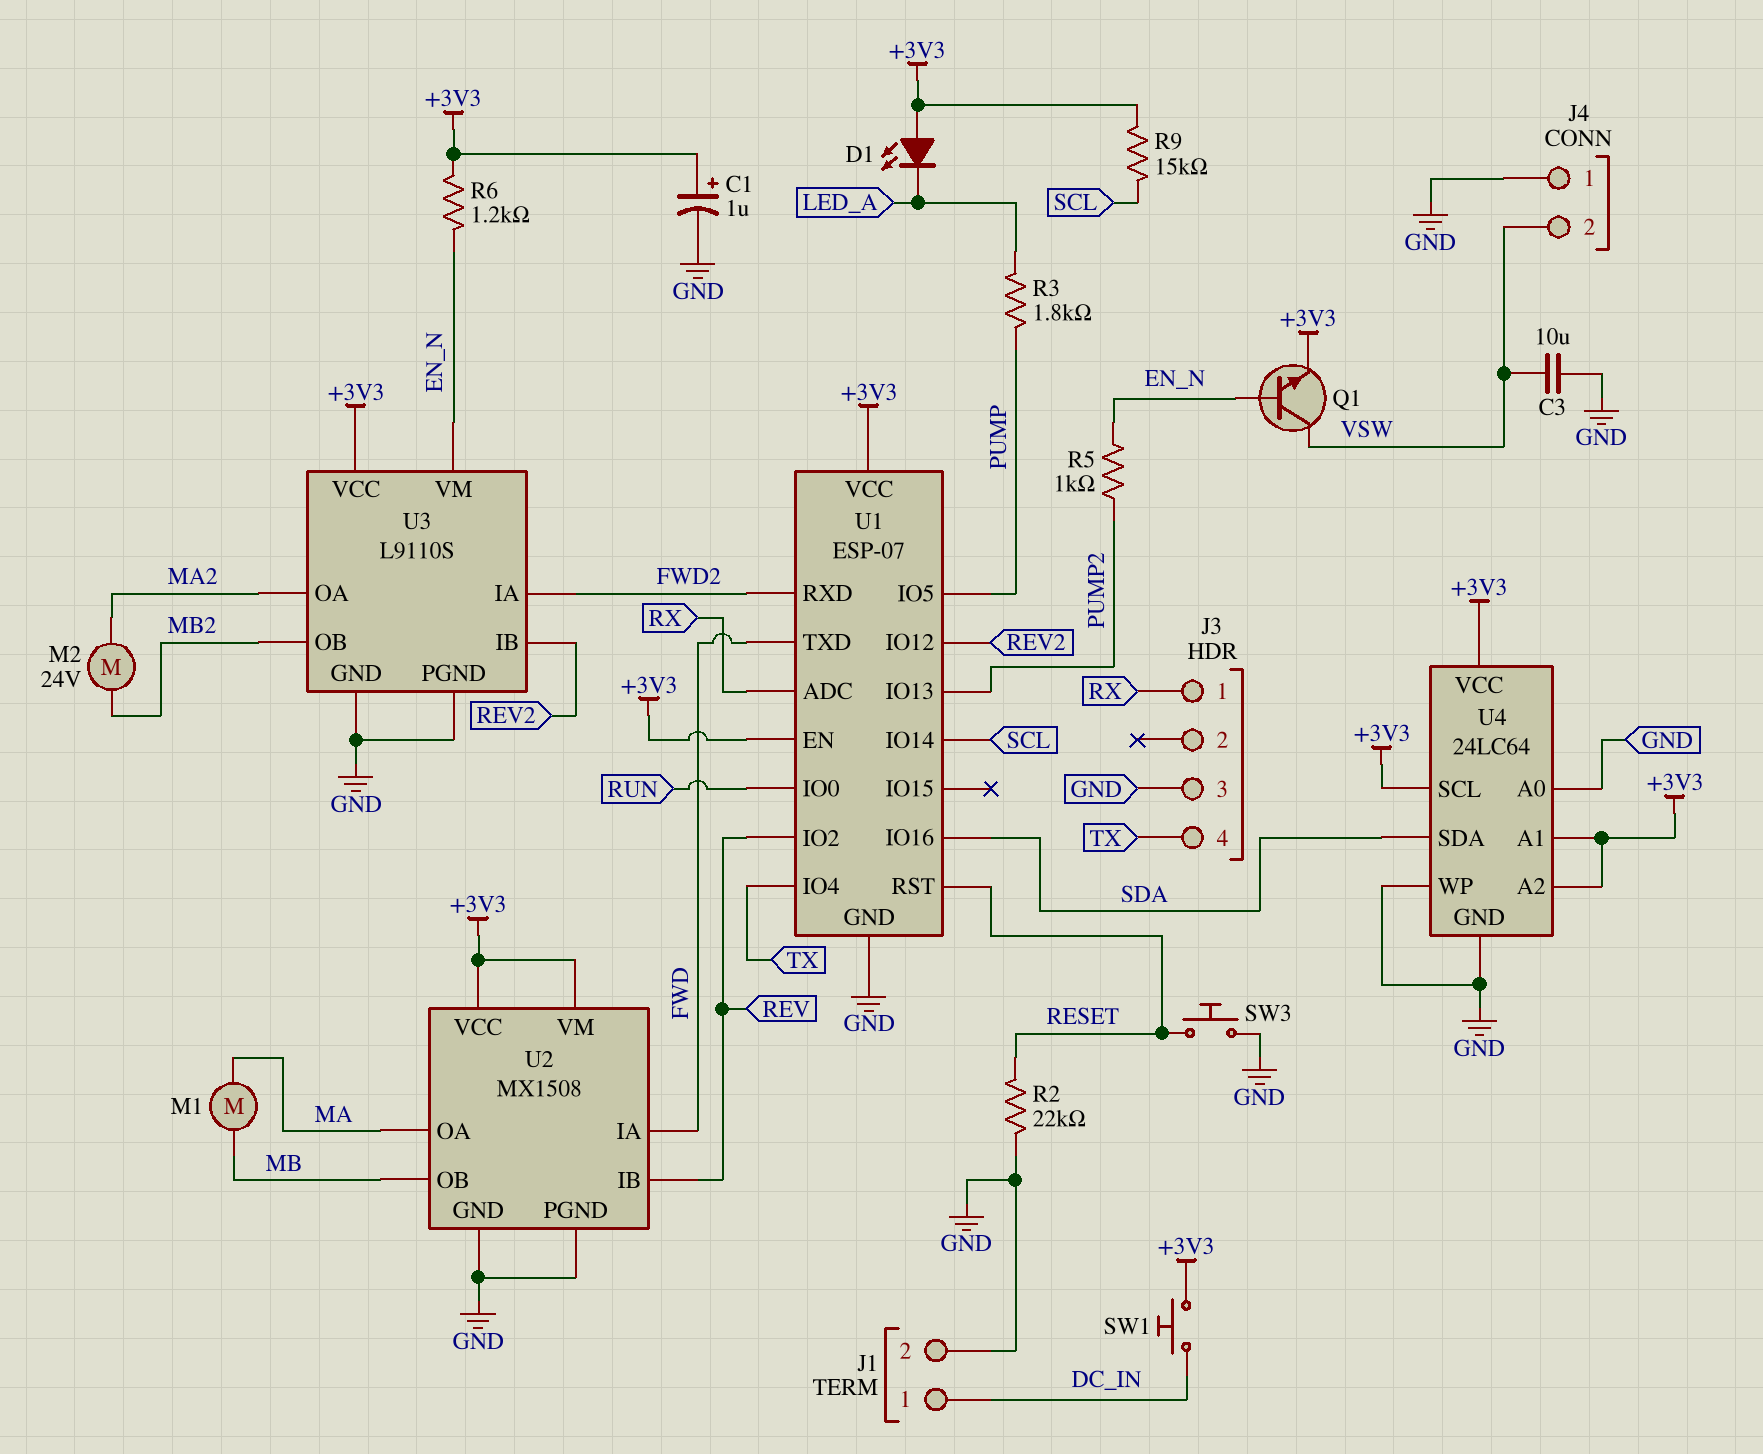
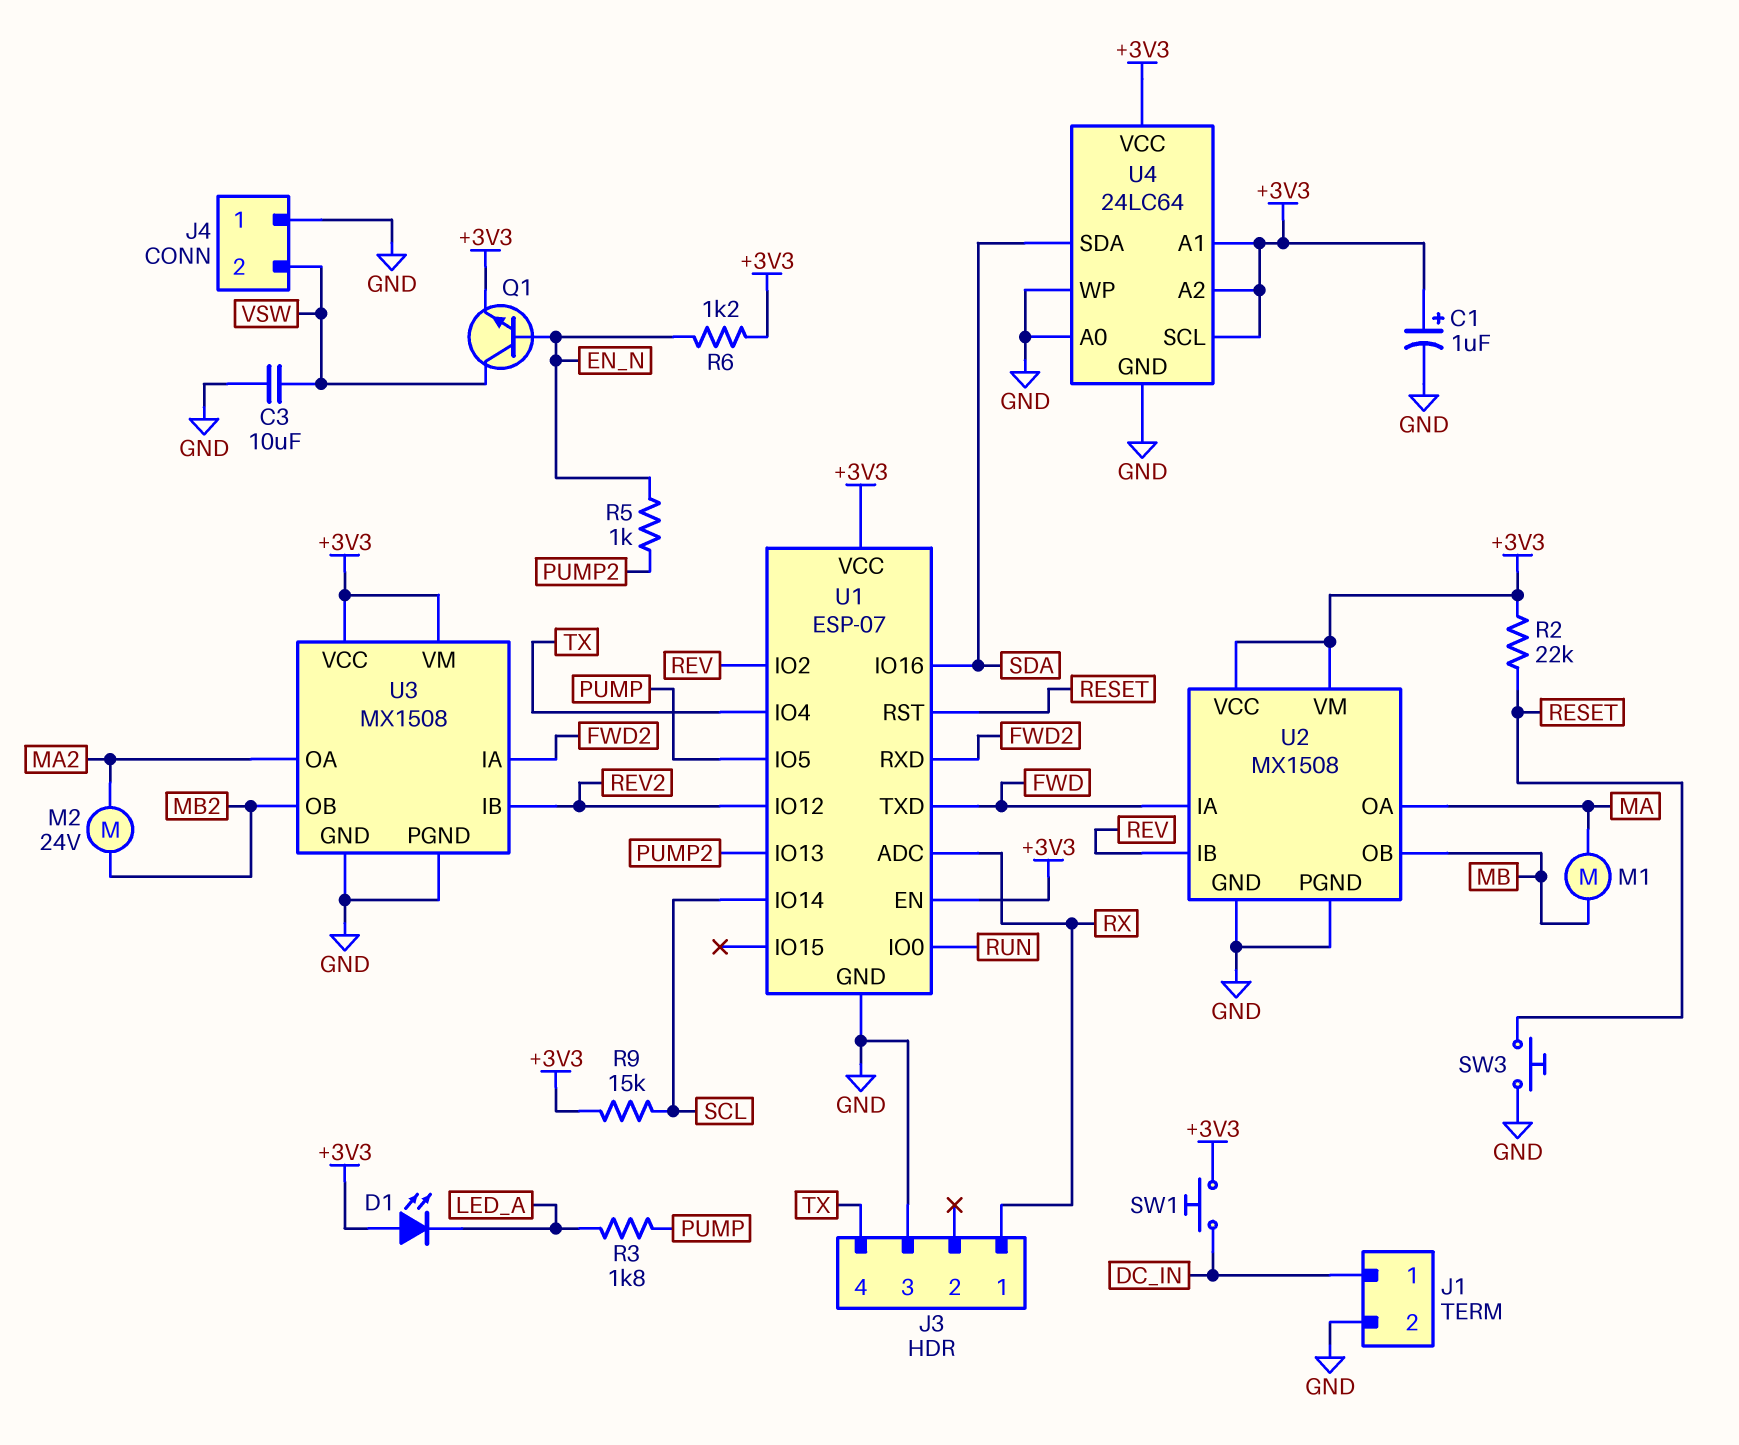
R2: 22k (GND, RESET) -> 22k (+3V3, RESET)
U3: L9110S -> MX1508
U3 pin VM: EN_N -> +3V3

